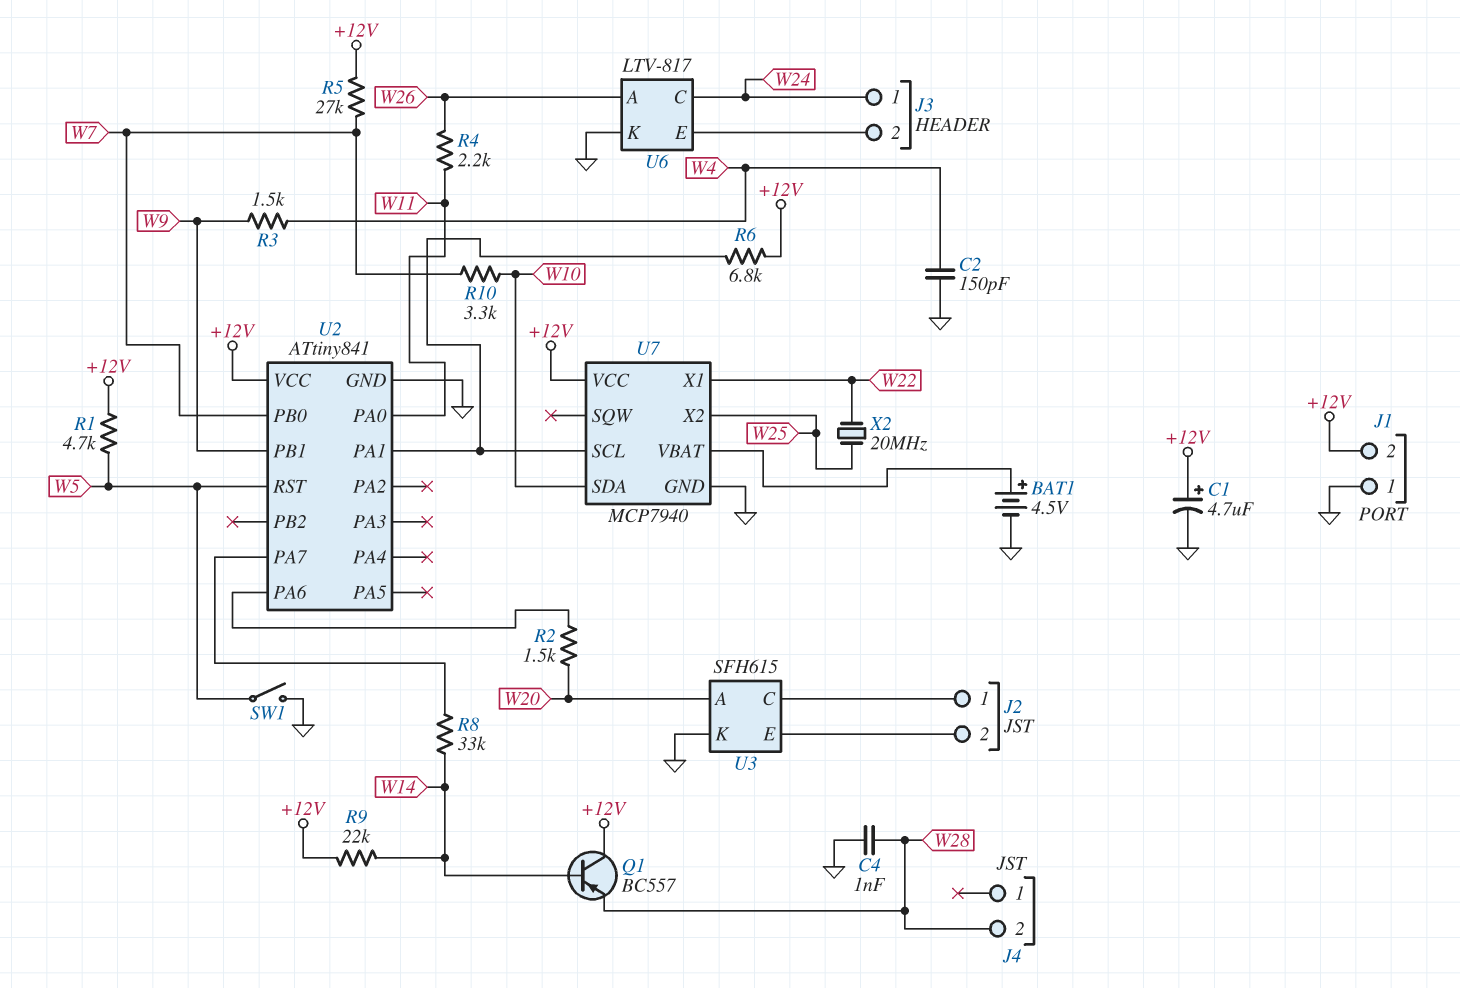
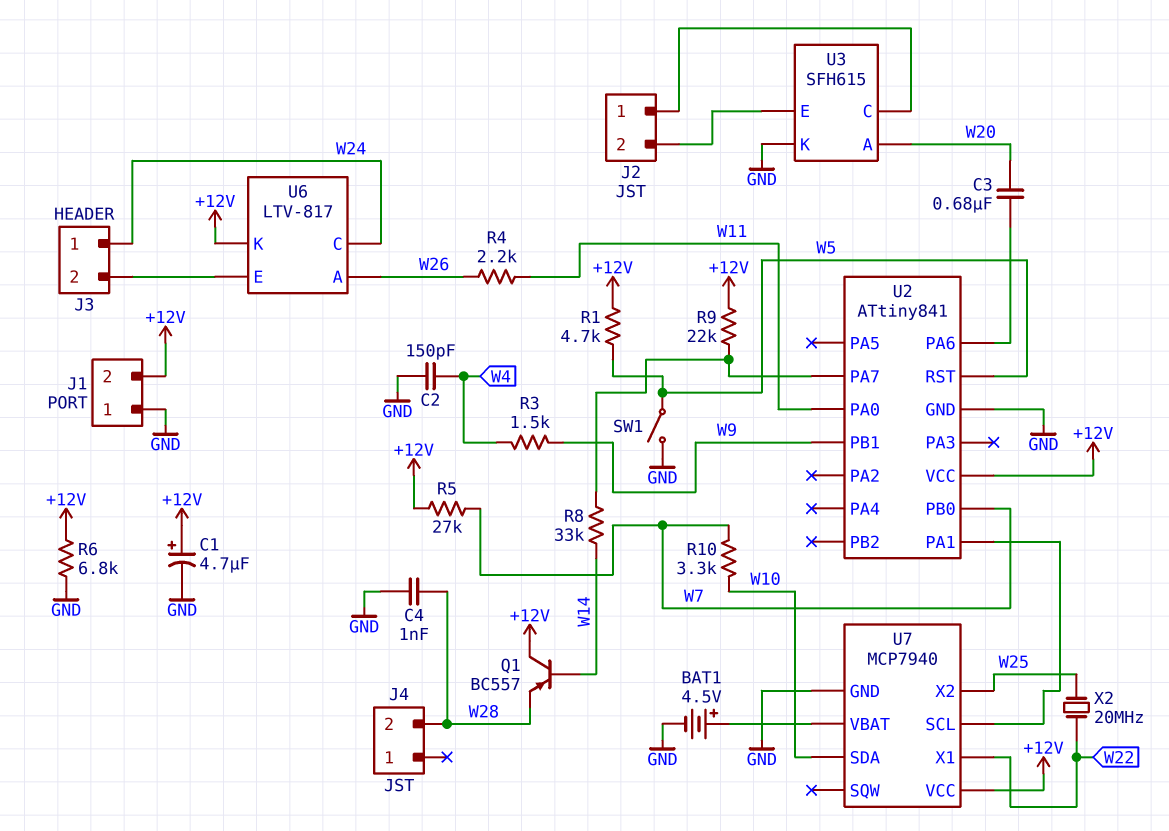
C3: none -> 680nF (U2/PA6, W20)
R2: 1.5k (U2/PA6, W20) -> none
R6: 6.8k (+12V, U2/PA1) -> 6.8k (+12V, GND)
R9: 22k (+12V, W14) -> 22k (+12V, U2/PA7)
U6 pin K: GND -> +12V

